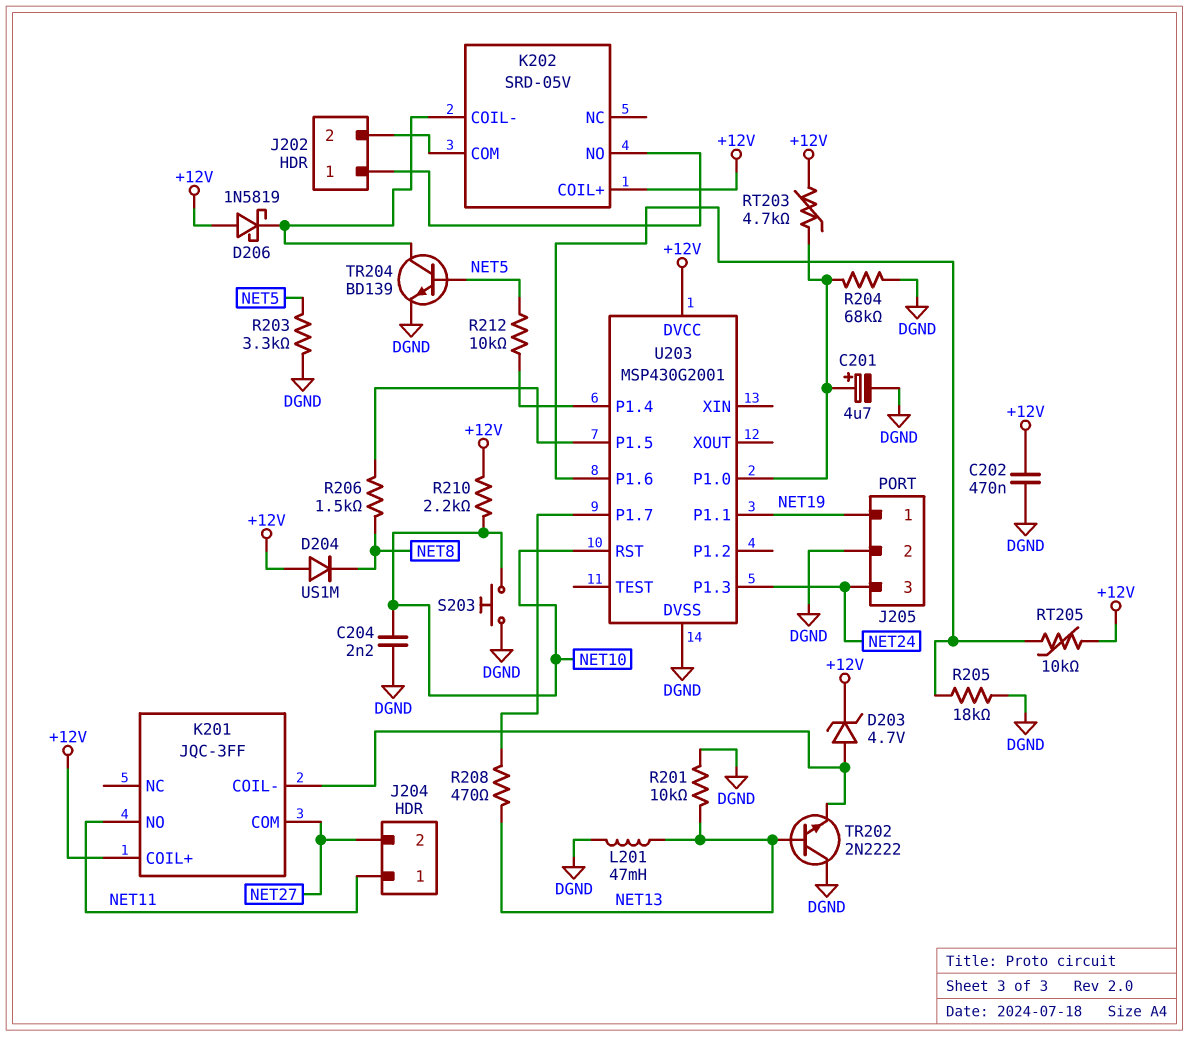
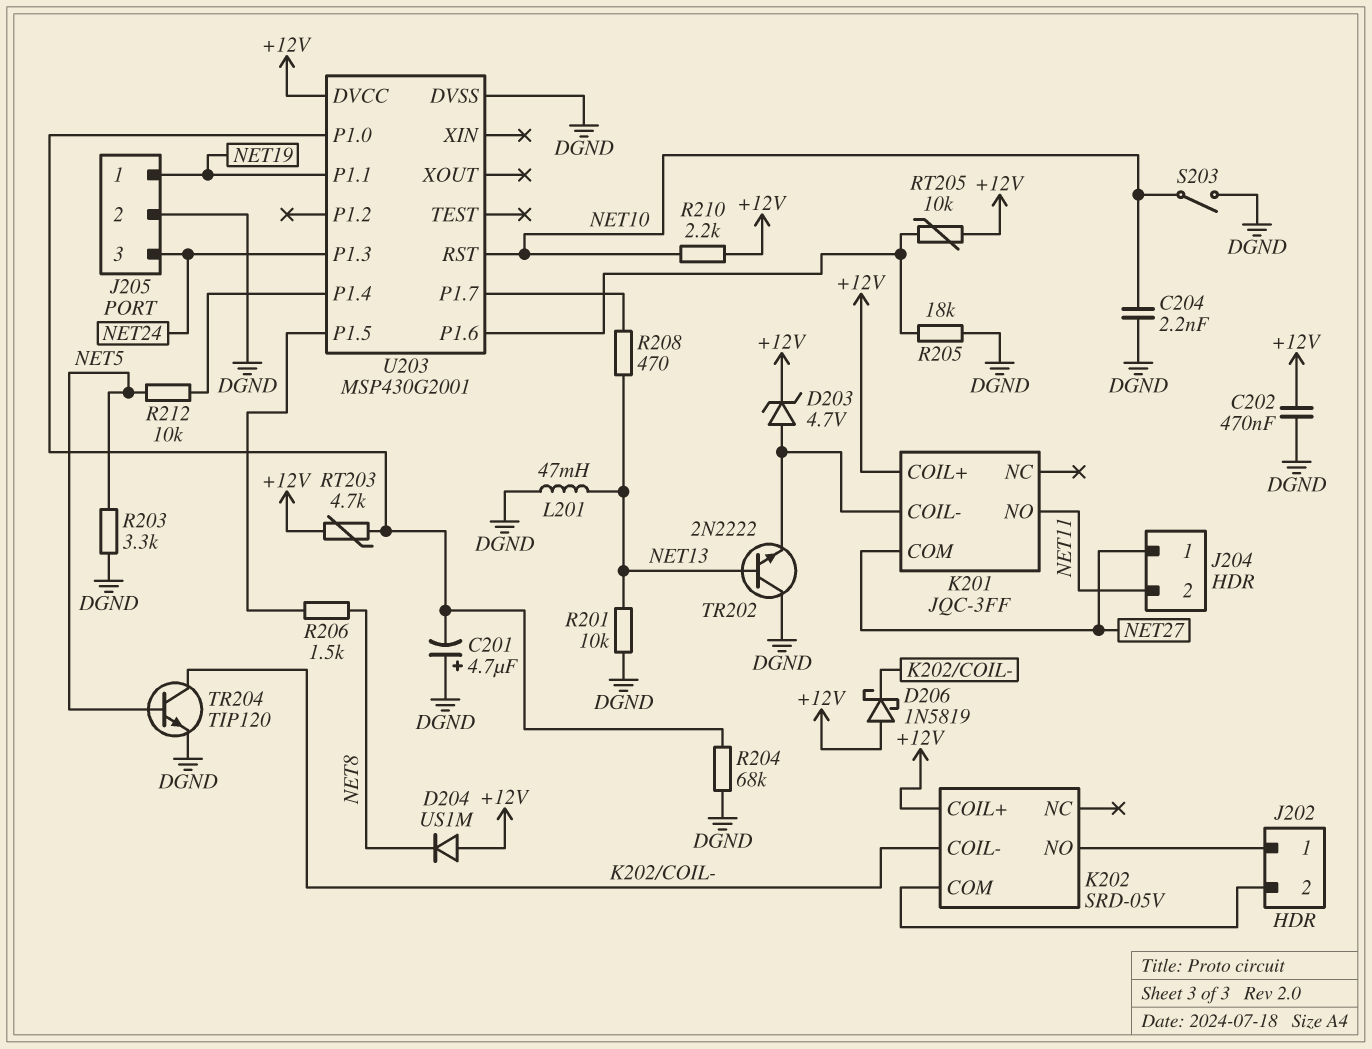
C201: 4.7uF (plus U203/P1.0, minus DGND) -> 4.7uF (plus DGND, minus U203/P1.0)
J204 pin 1: NET11 -> NET27
J204 pin 2: NET27 -> NET11
S203: button (DGND, NET10) -> switch (DGND, NET10)
TR204: NPN BD139 (B NET5, C K202/COIL-, E DGND) -> NPN TIP120 (B NET5, C K202/COIL-, E DGND)

